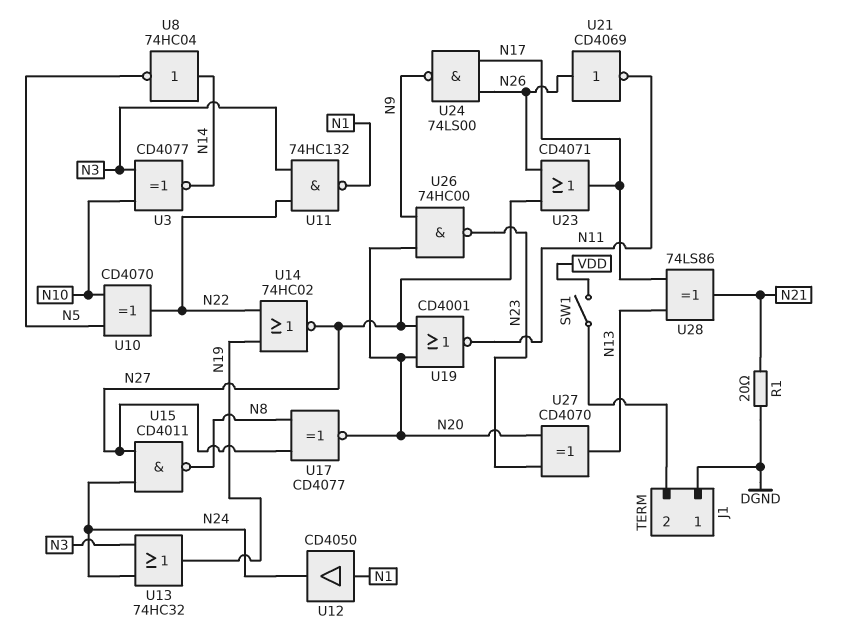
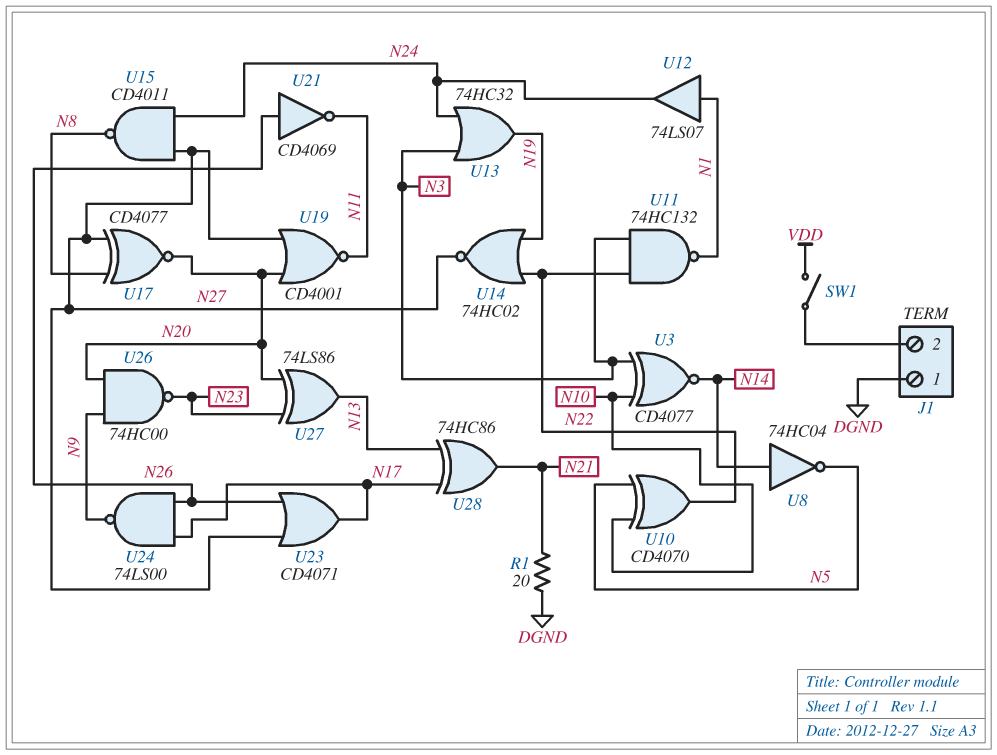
U12: buffer CD4050 (in N1, out N24) -> buffer 74LS07 (in N1, out N24)
U27: XOR CD4070 (in N20, in N23, out N13) -> XOR 74LS86 (in N20, in N23, out N13)
U28: XOR 74LS86 (in N13, in N17, out N21) -> XOR 74HC86 (in N13, in N17, out N21)

